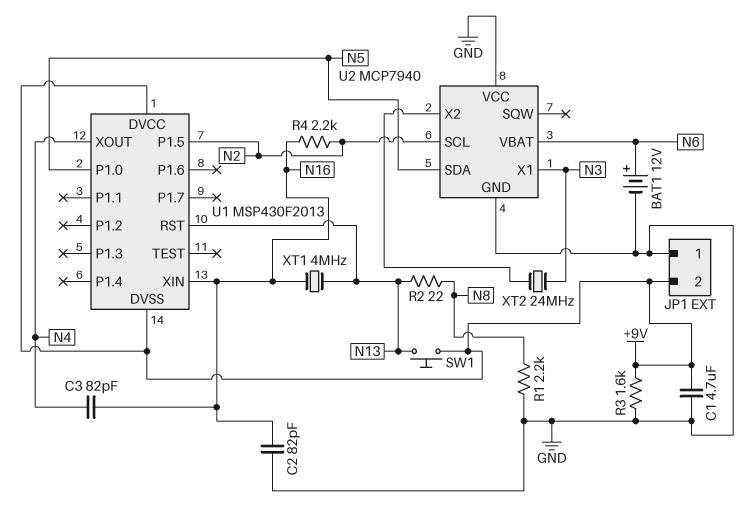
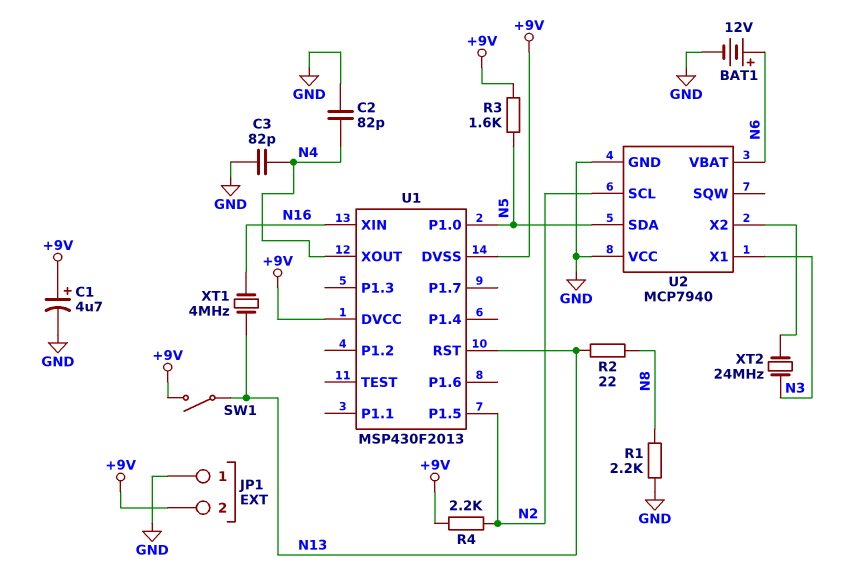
C1: 4.7uF (+9V, GND) -> 4.7uF (plus +9V, minus GND)
C2: 82pF (GND, N16) -> 82pF (GND, N4)
C3: 82pF (N4, N16) -> 82pF (GND, N4)
R3: 1.6k (+9V, GND) -> 1.6k (+9V, N5)
R4: 2.2k (N2, N16) -> 2.2k (+9V, N2)
SW1: button (+9V, N13) -> switch (+9V, N13)

